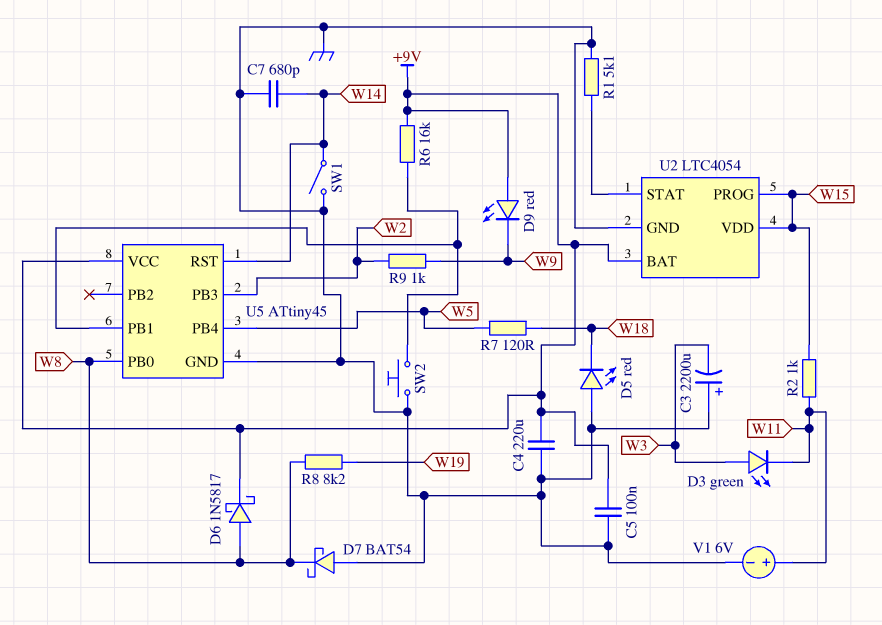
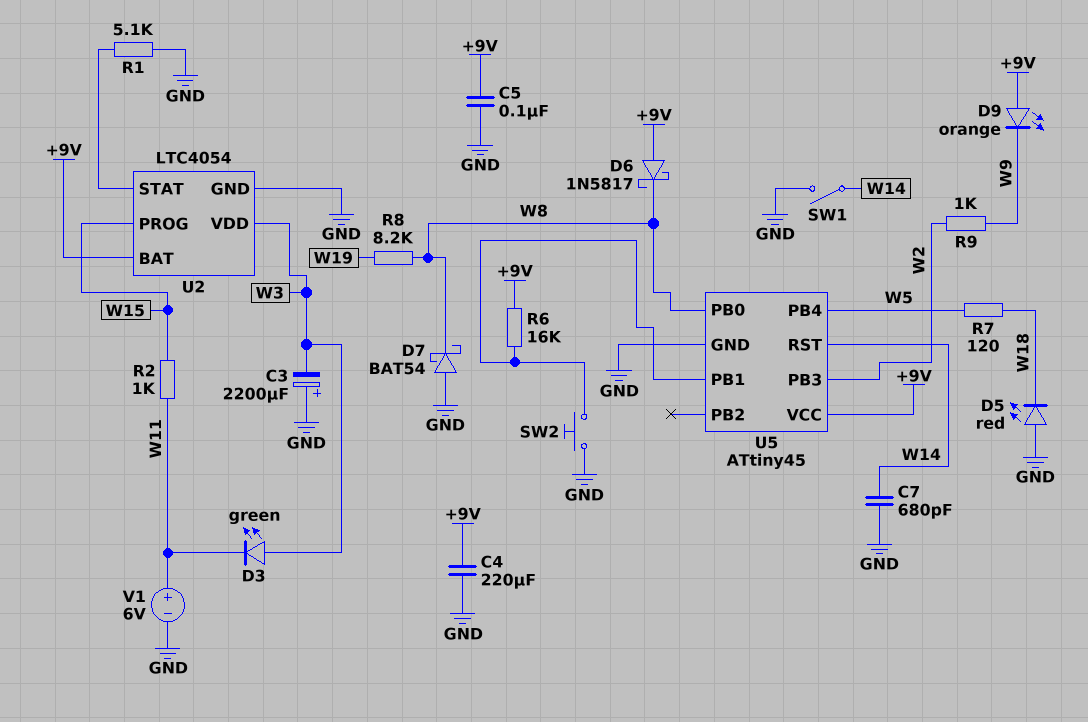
D6: schottky 1N5817 (A W8, K +9V) -> schottky 1N5817 (A +9V, K W8)
D9: LED red (A +9V, K W9) -> LED orange (A +9V, K W9)
U2 pin VDD: W15 -> W3

